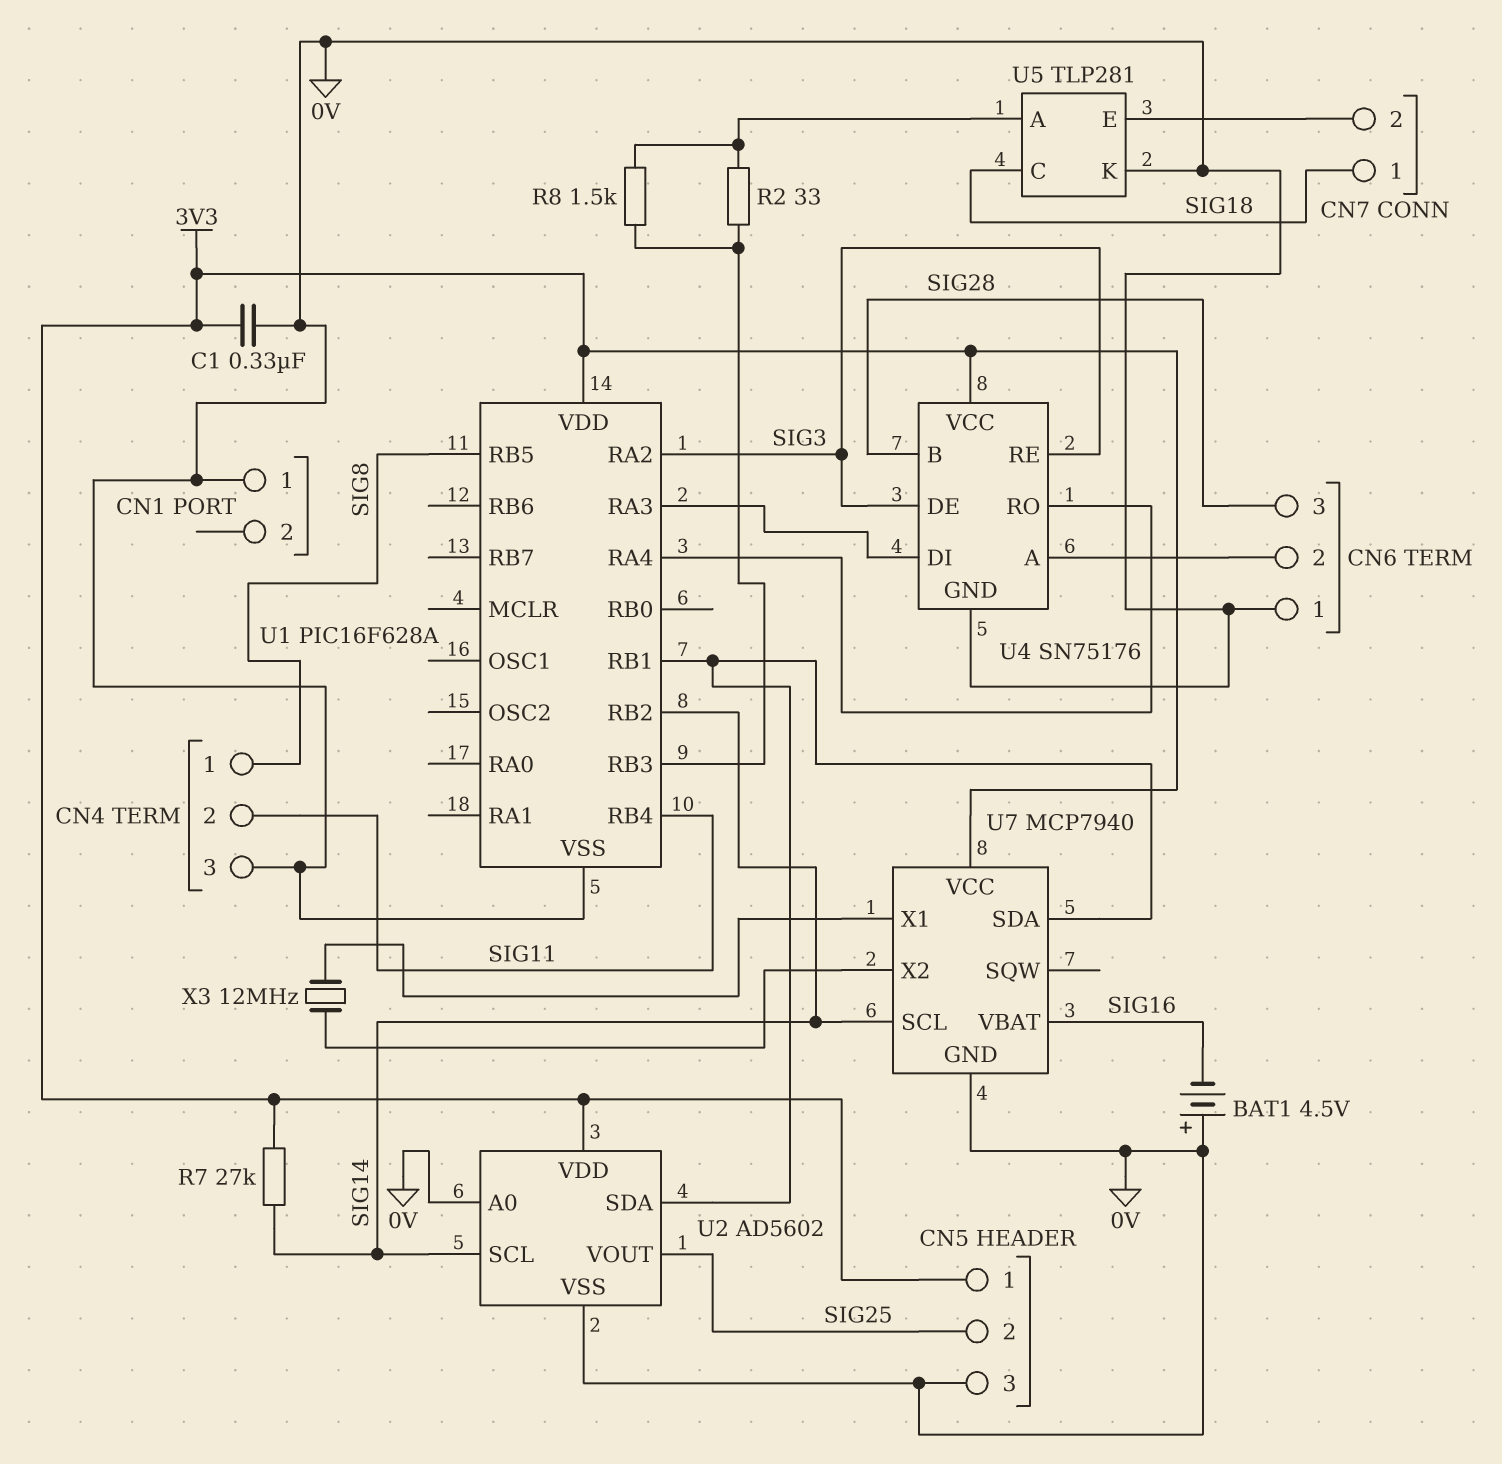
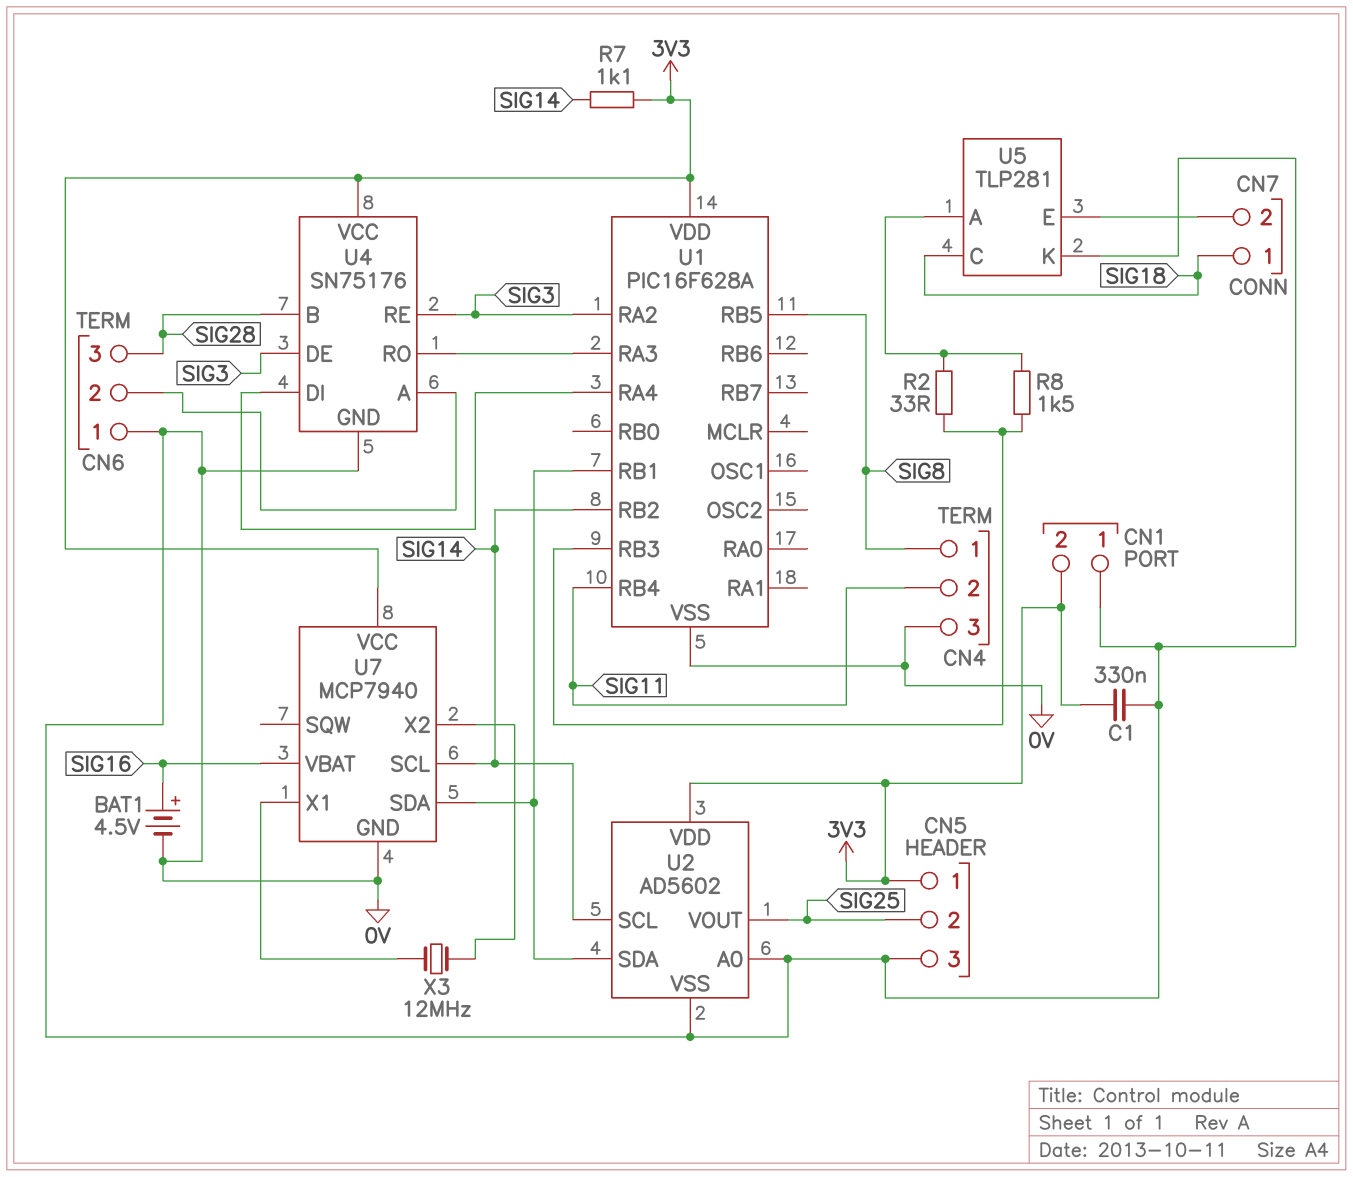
BAT1: 4.5V (plus 0V, minus SIG16) -> 4.5V (plus SIG16, minus 0V)
CN1 pin 2: none -> 3V3
R7: 27k (3V3, SIG14) -> 1.1k (3V3, SIG14)
U4 pin DI: U1/RA3 -> U1/RA4
U4 pin RO: U1/RA4 -> U1/RA3

